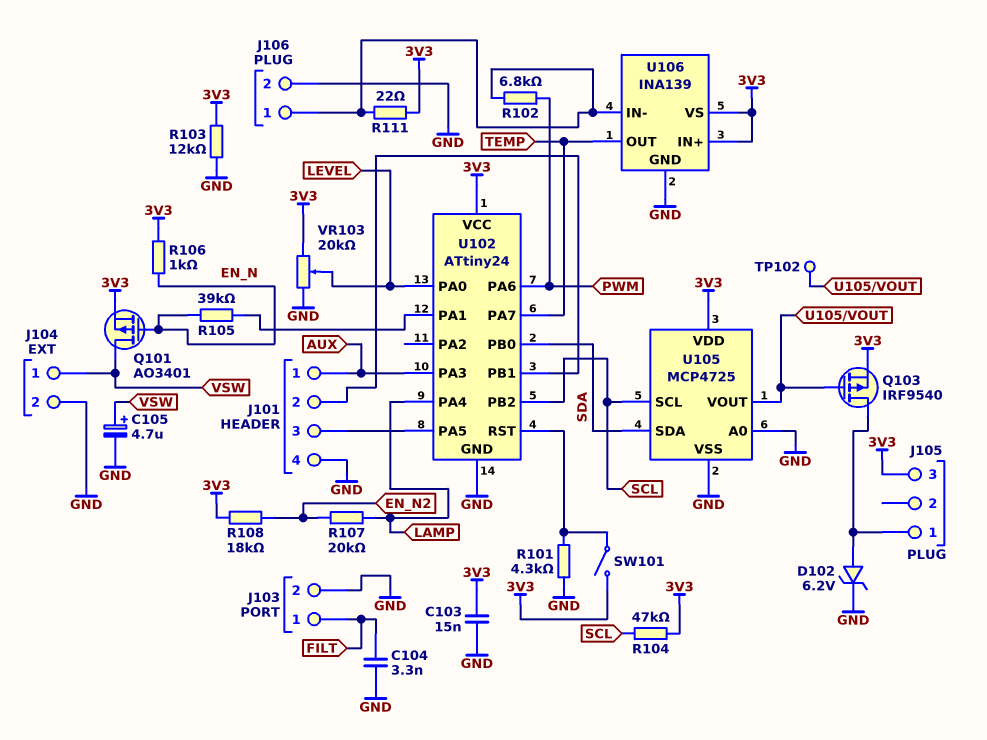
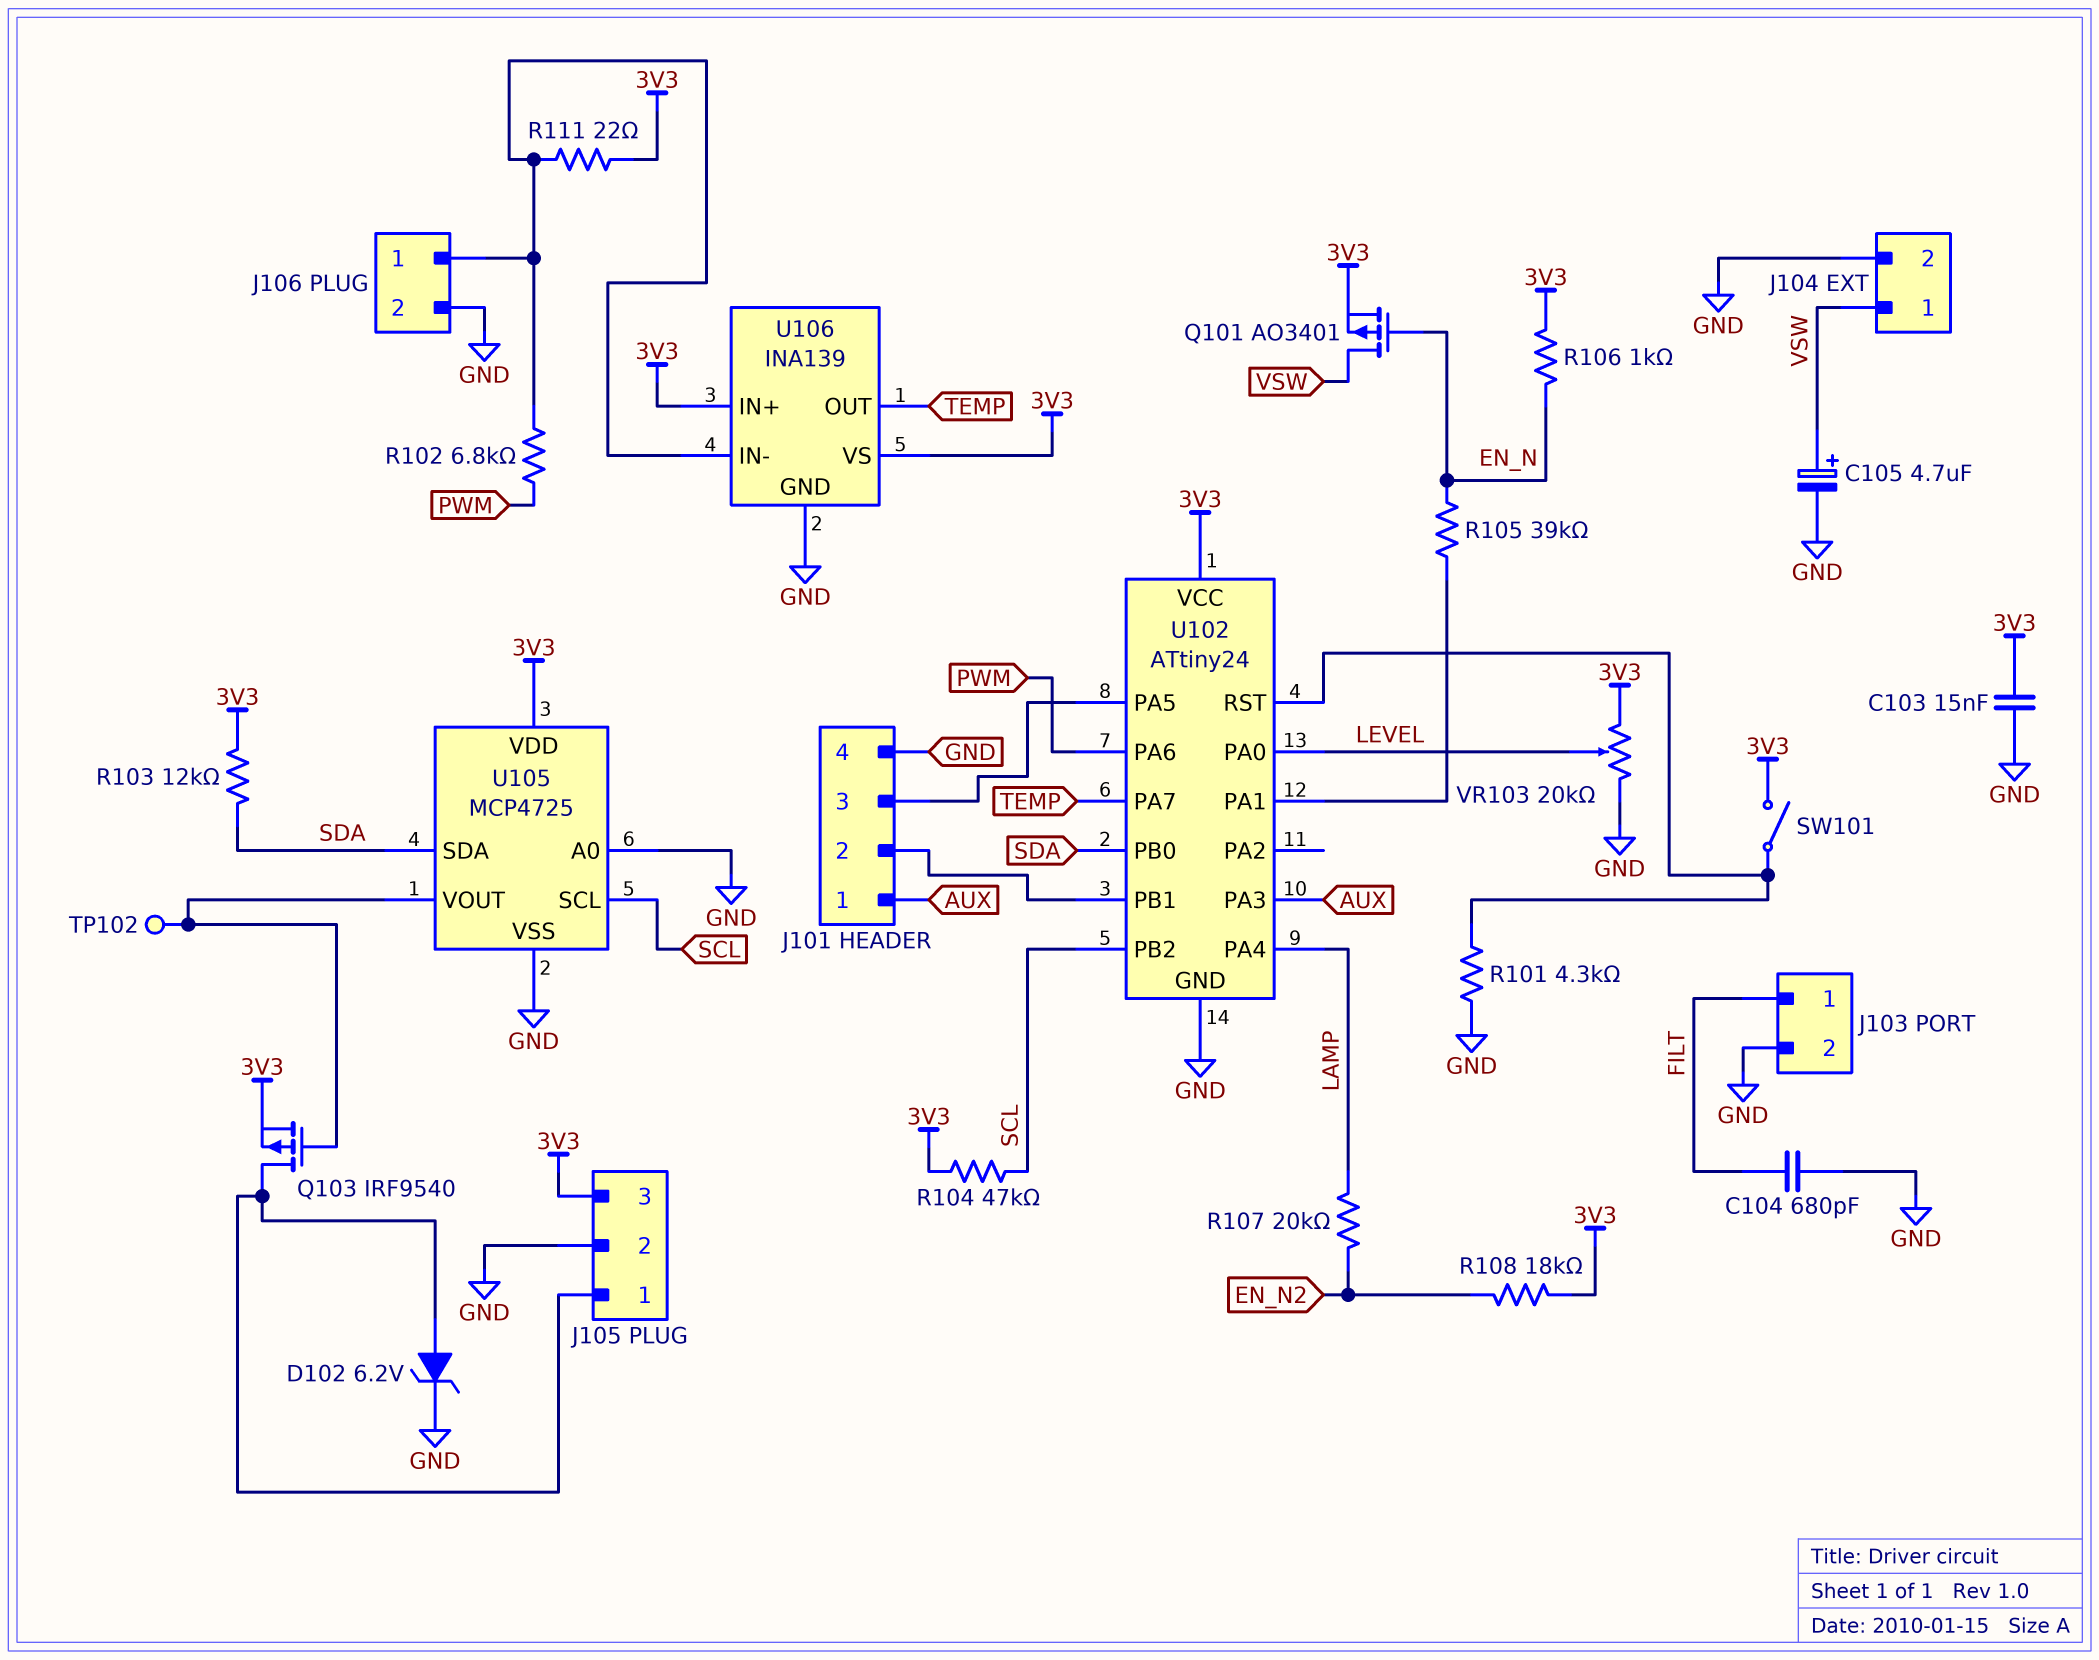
C104: 3.3nF (FILT, GND) -> 680pF (FILT, GND)
J105 pin 2: none -> GND
R103: 12k (3V3, GND) -> 12k (3V3, SDA)

